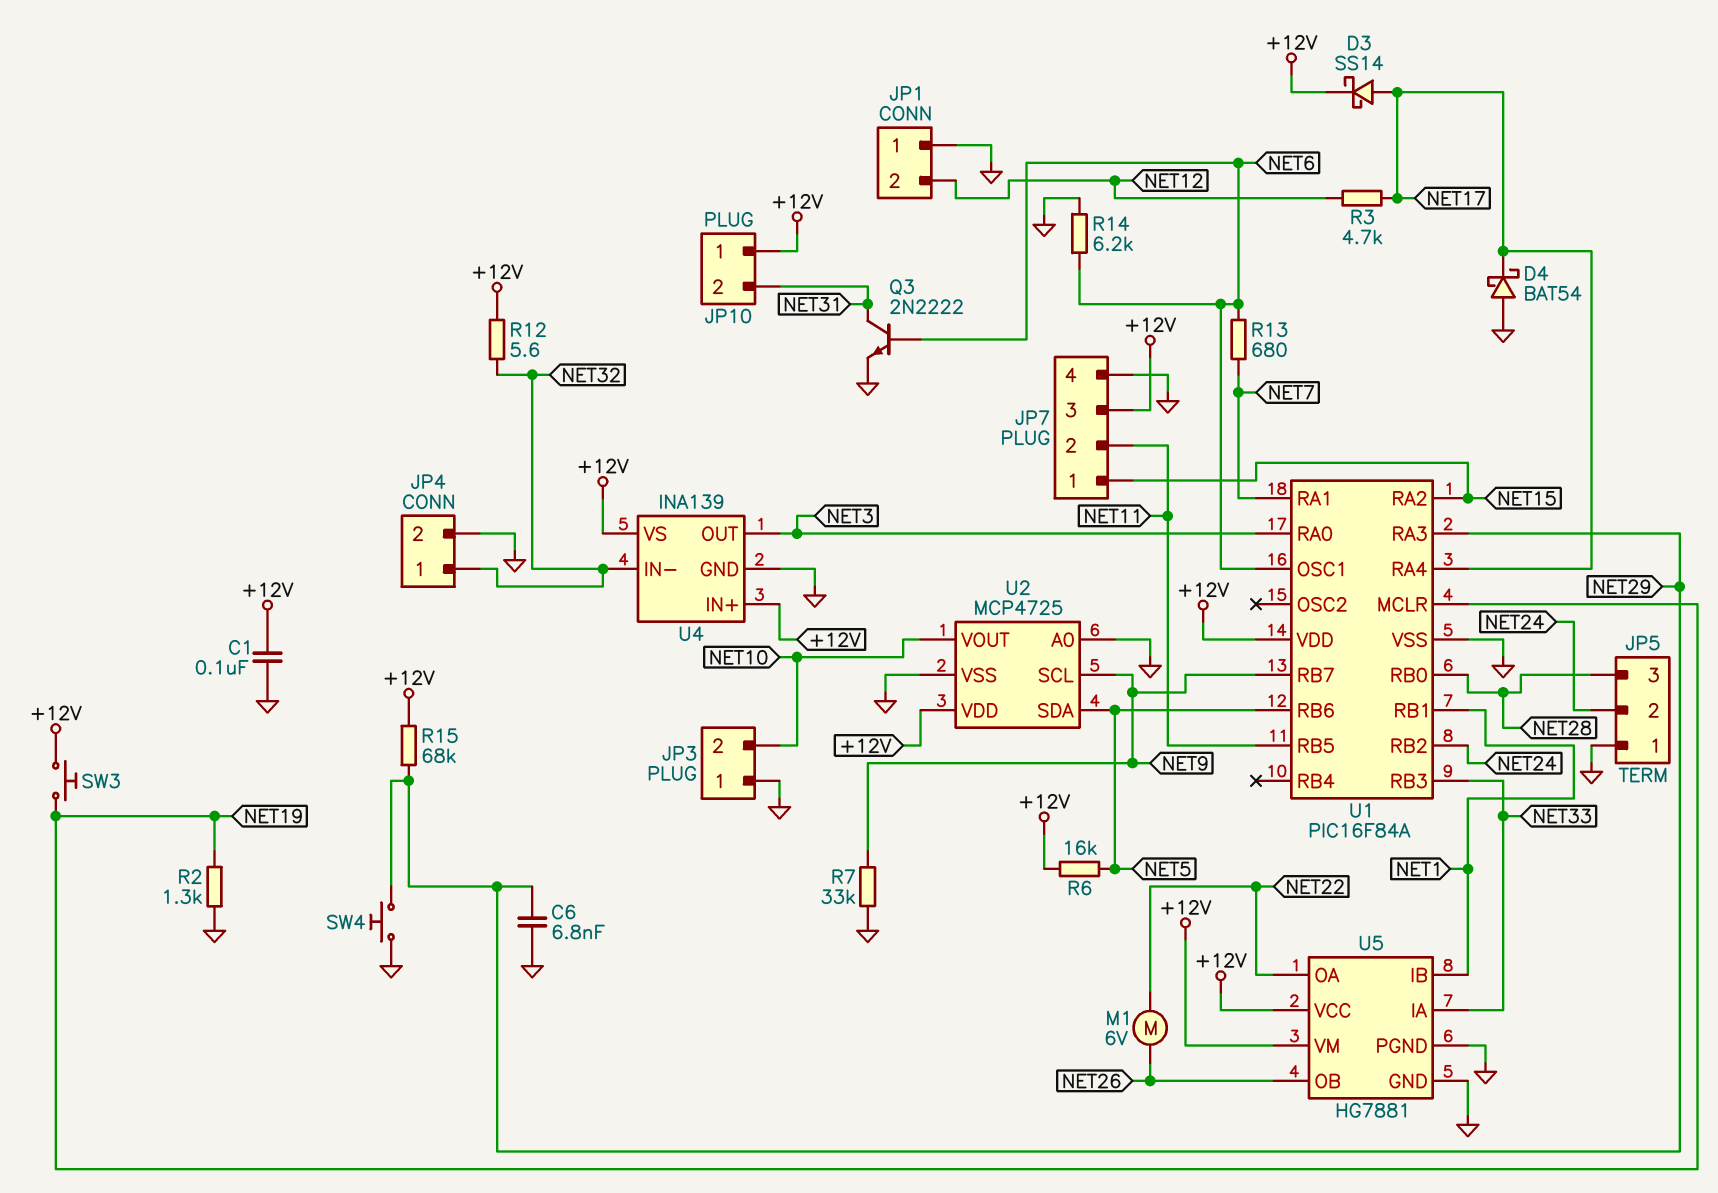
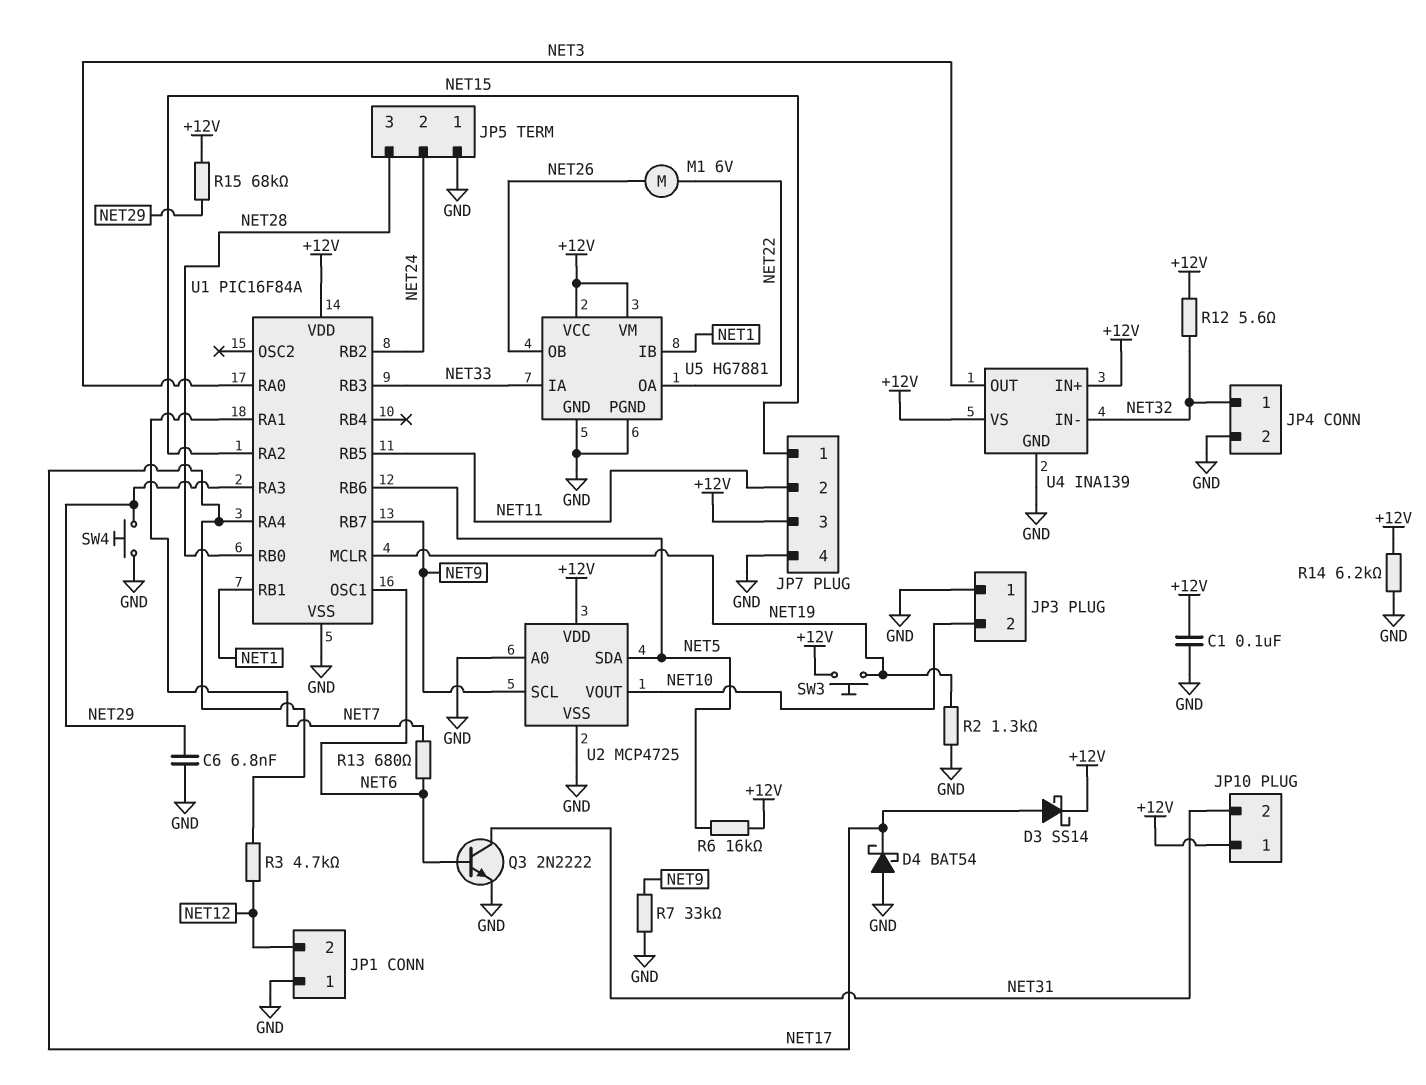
R14: 6.2k (GND, NET6) -> 6.2k (+12V, GND)

